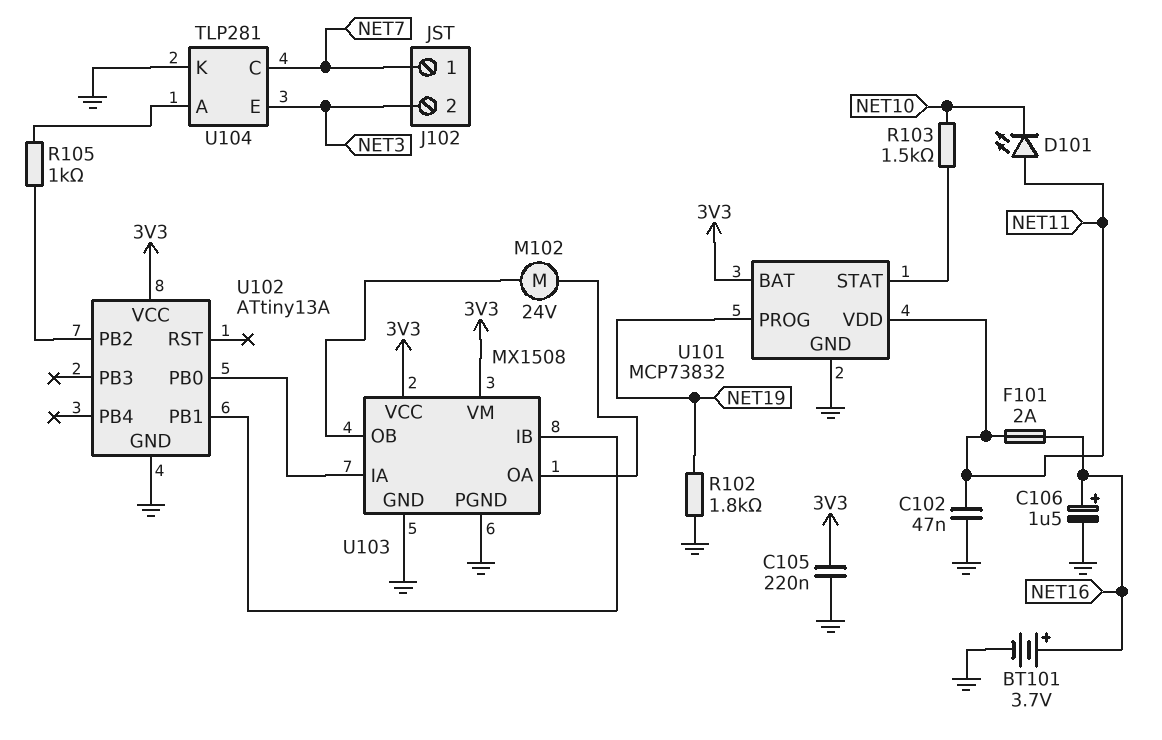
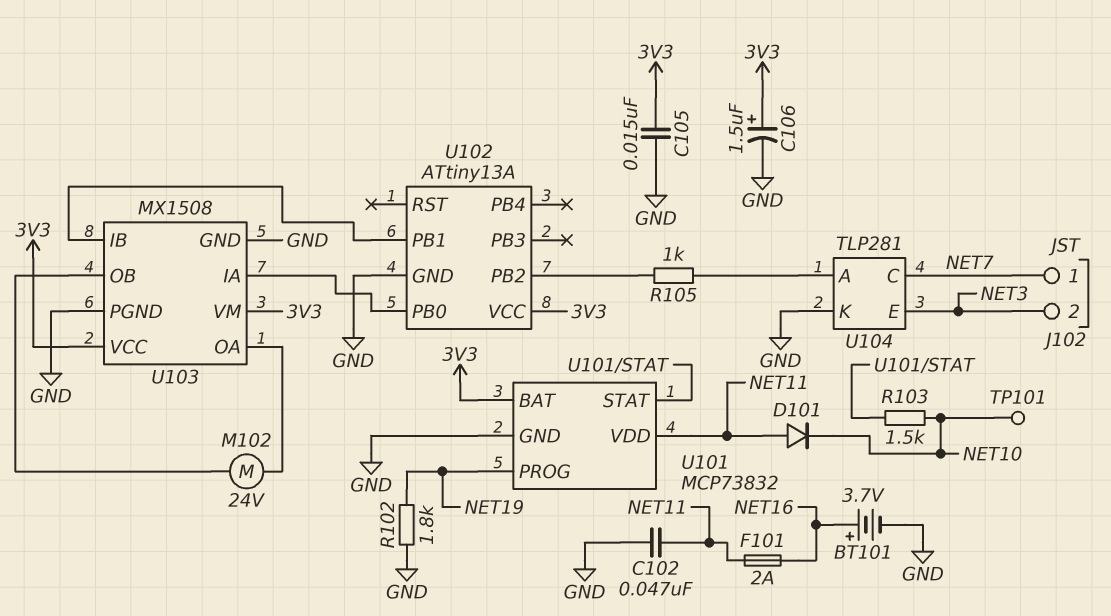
C105: 220nF (3V3, GND) -> 15nF (3V3, GND)
C106: 1.5uF (plus NET16, minus GND) -> 1.5uF (plus 3V3, minus GND)
D101: LED (A NET11, K NET10) -> diode (A NET11, K NET10)
TP101: none -> test point (NET10)

